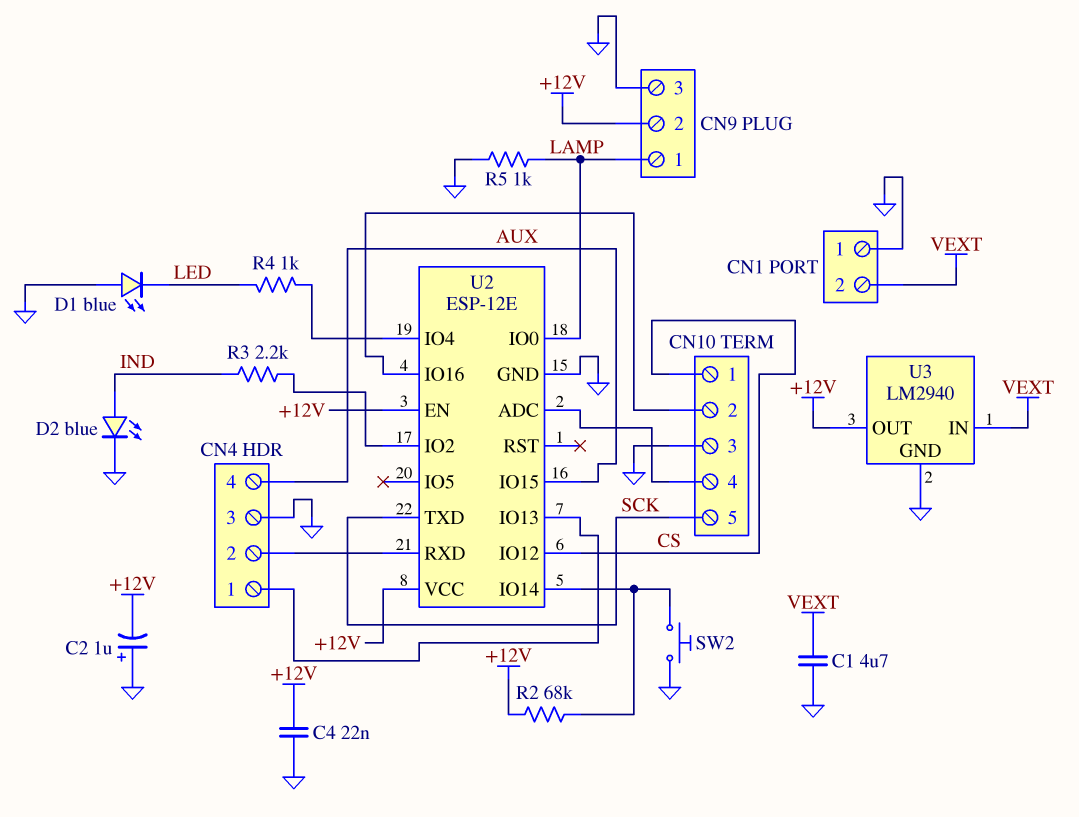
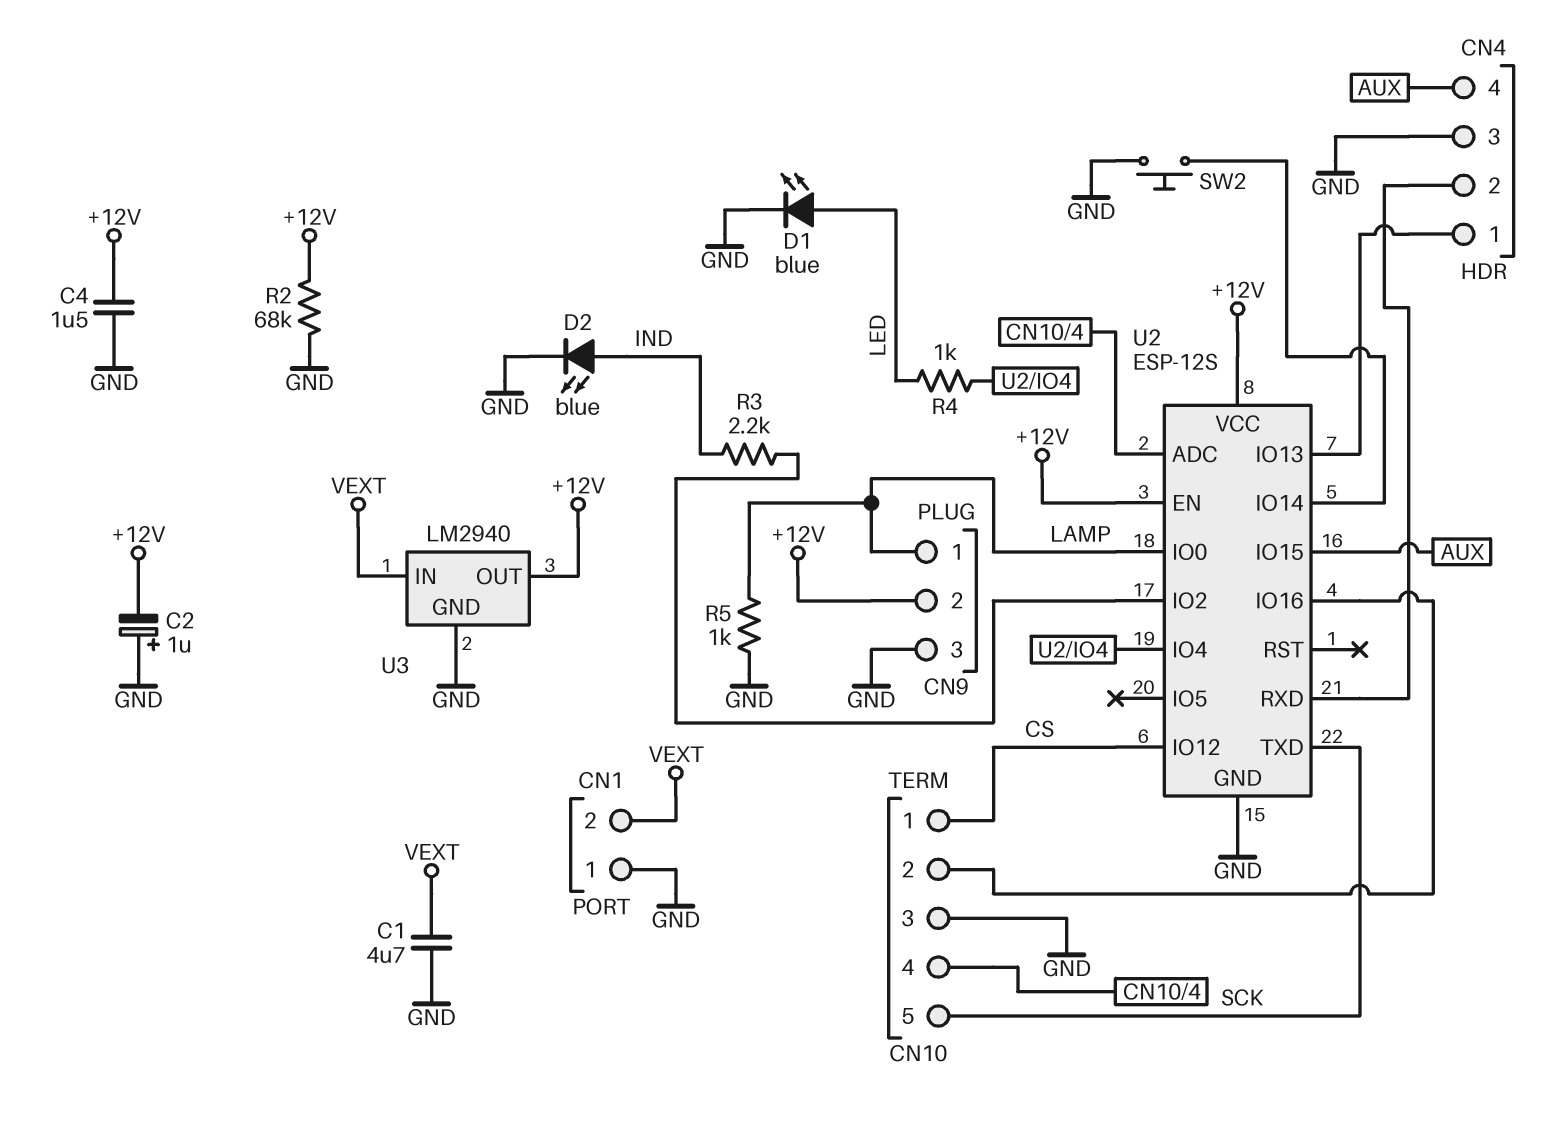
C4: 22nF (+12V, GND) -> 1.5uF (+12V, GND)
D1: LED blue (A GND, K LED) -> LED blue (A LED, K GND)
R2: 68k (+12V, U2/IO14) -> 68k (+12V, GND)
U2: ESP-12E -> ESP-12S

